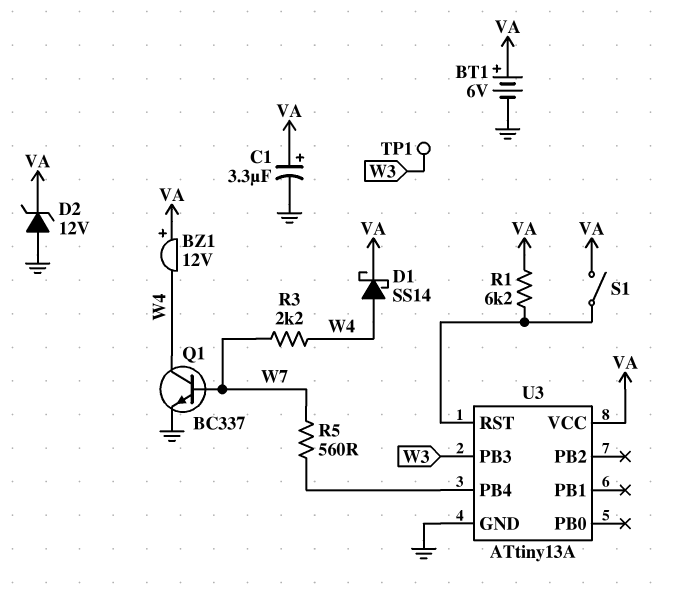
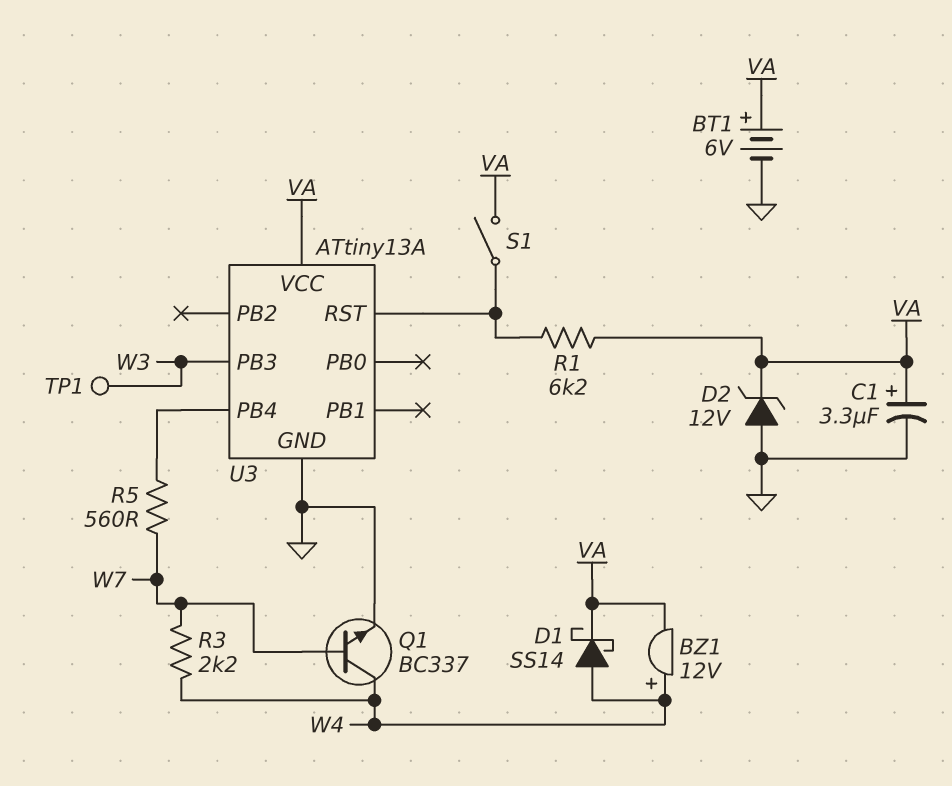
BZ1: buzzer 12V (plus VA, minus W4) -> buzzer 12V (plus W4, minus VA)

